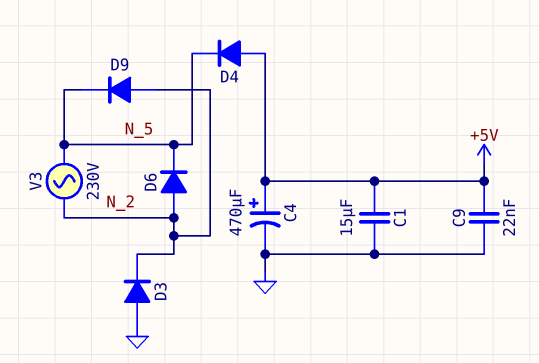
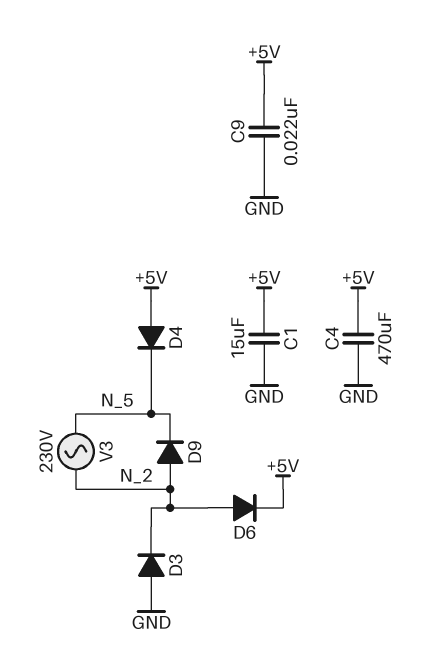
C4: 470uF (plus +5V, minus GND) -> 470uF (+5V, GND)
D6: diode (A N_2, K N_5) -> diode (A N_2, K +5V)

